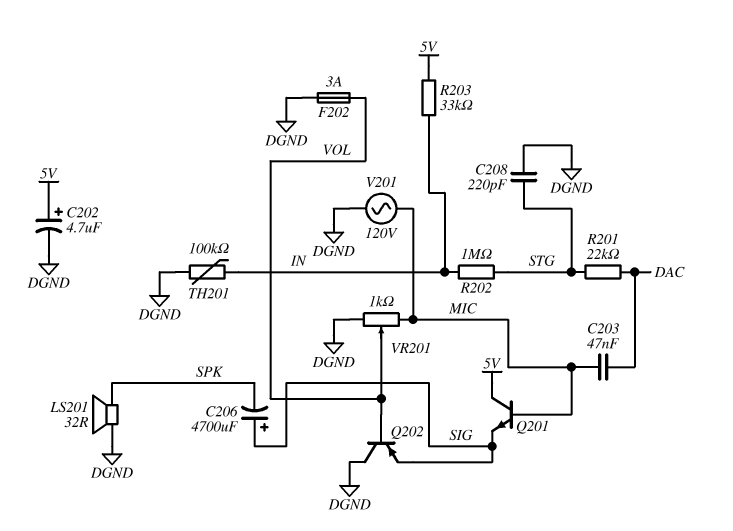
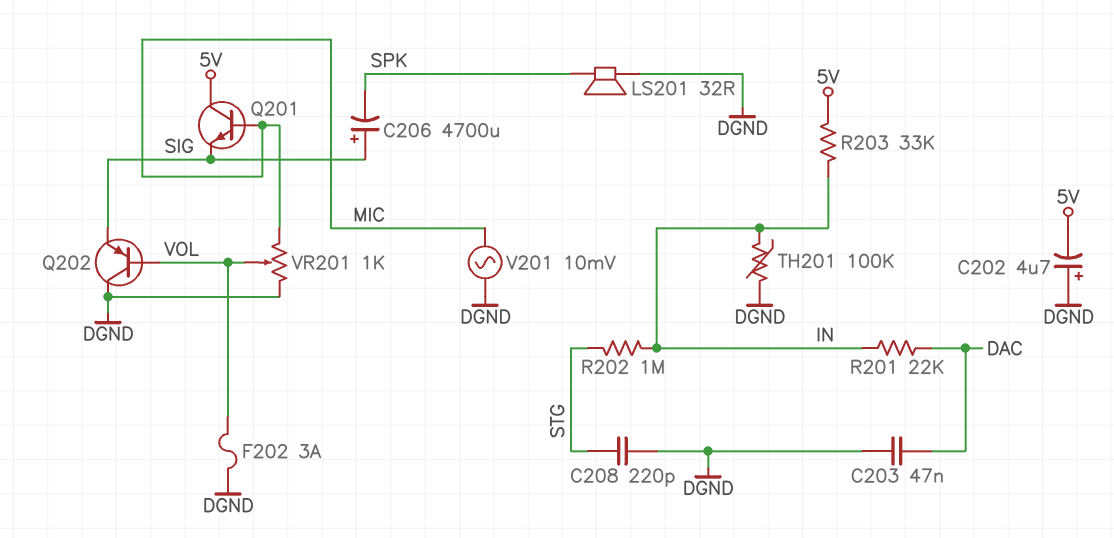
C202: 4.7uF (plus 5V, minus DGND) -> 4.7uF (plus DGND, minus 5V)
C203: 47nF (DAC, MIC) -> 47nF (DAC, DGND)
R201: 22k (DAC, STG) -> 22k (DAC, IN)
V201: AC 120V (DGND, MIC) -> AC 10mV (DGND, MIC)

